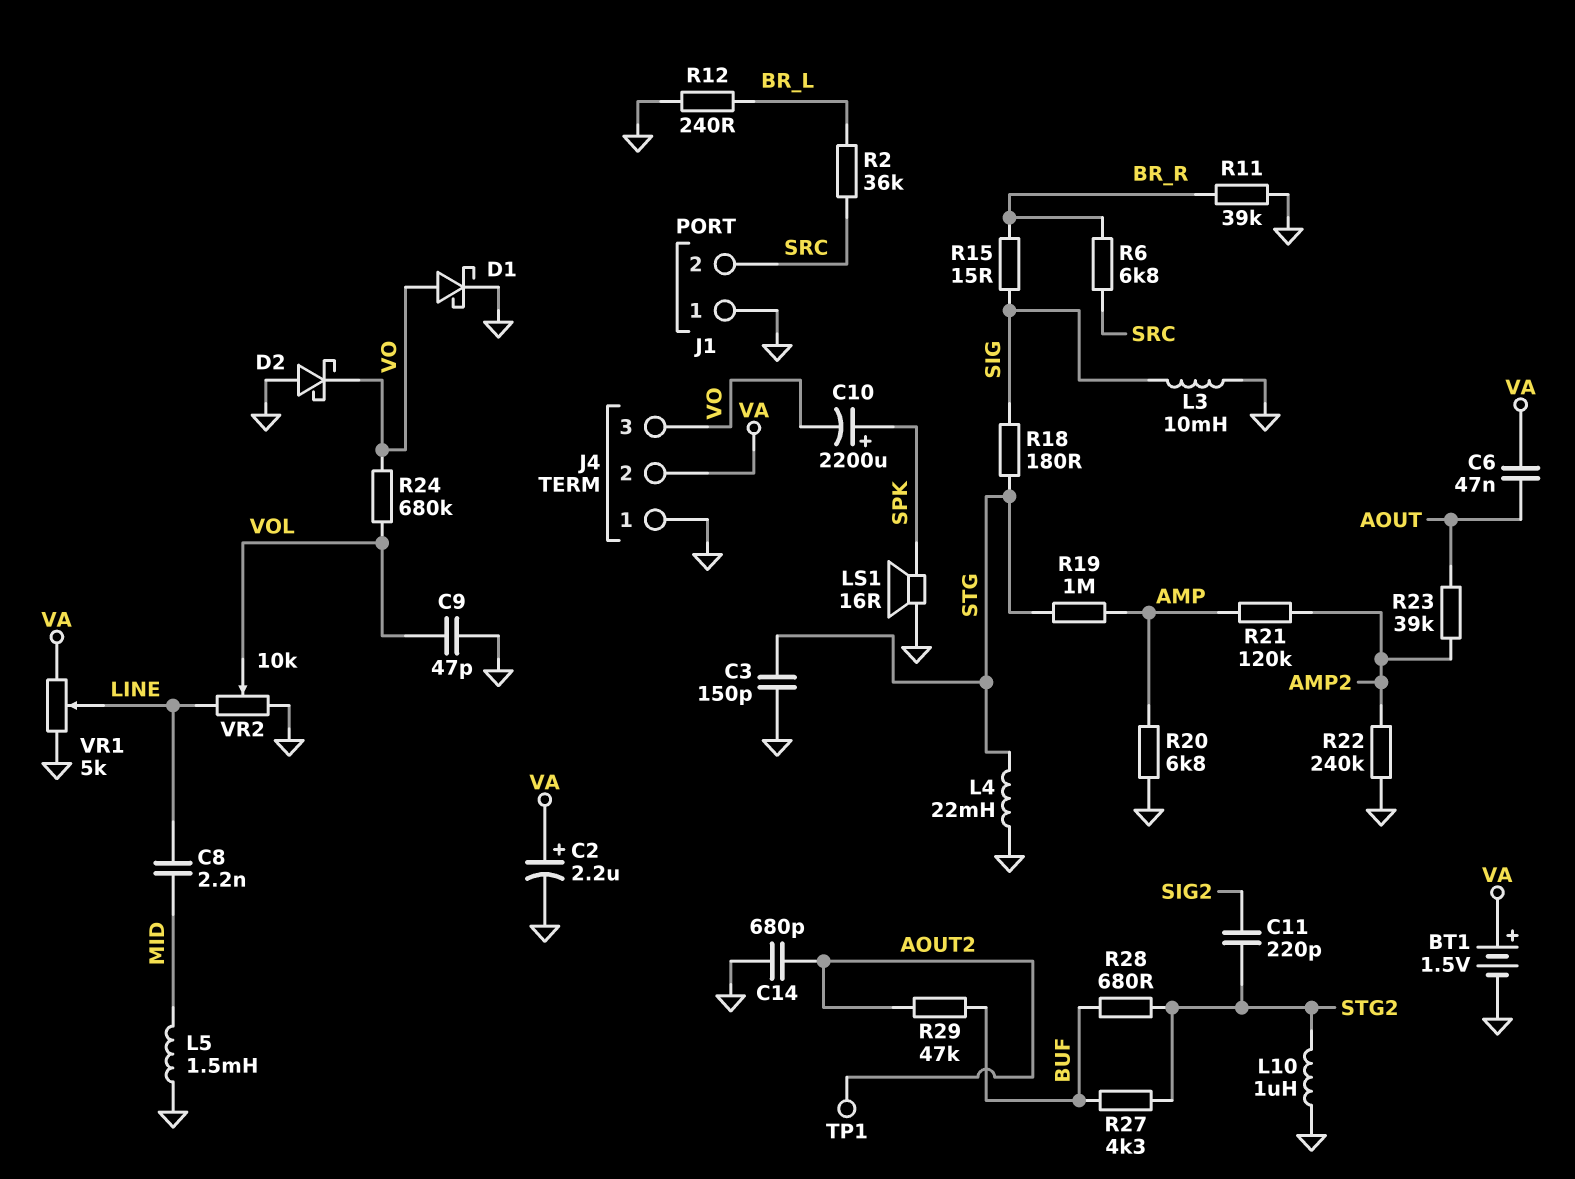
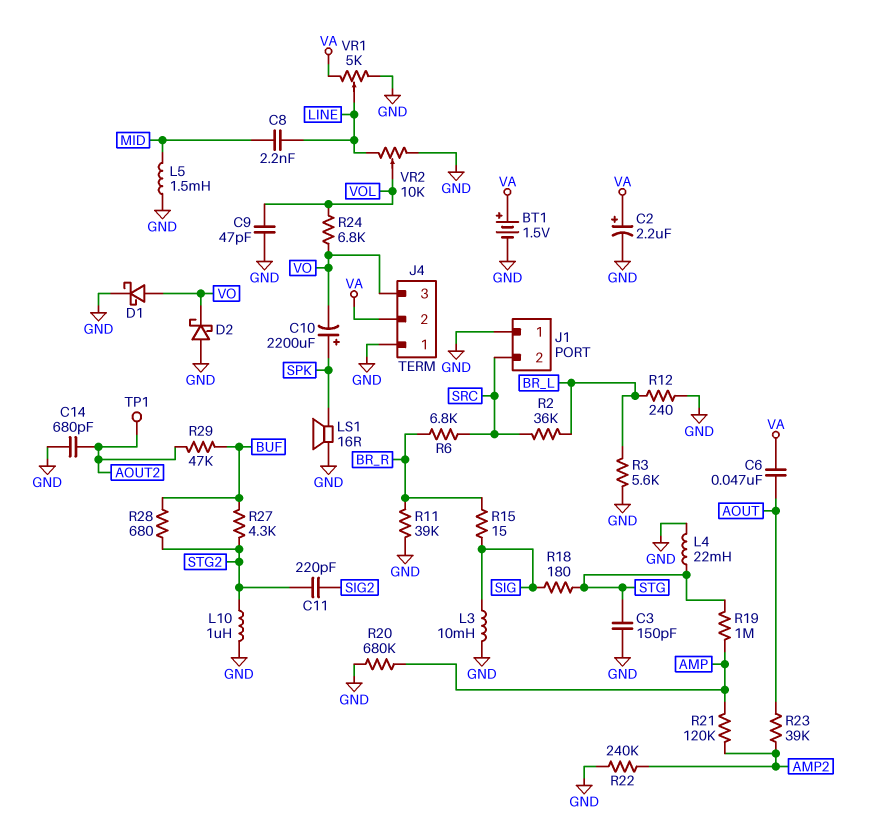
R3: none -> 5.6k (BR_L, GND)
R20: 6.8k (AMP, GND) -> 680k (AMP, GND)
R24: 680k (VO, VOL) -> 6.8k (VO, VOL)

